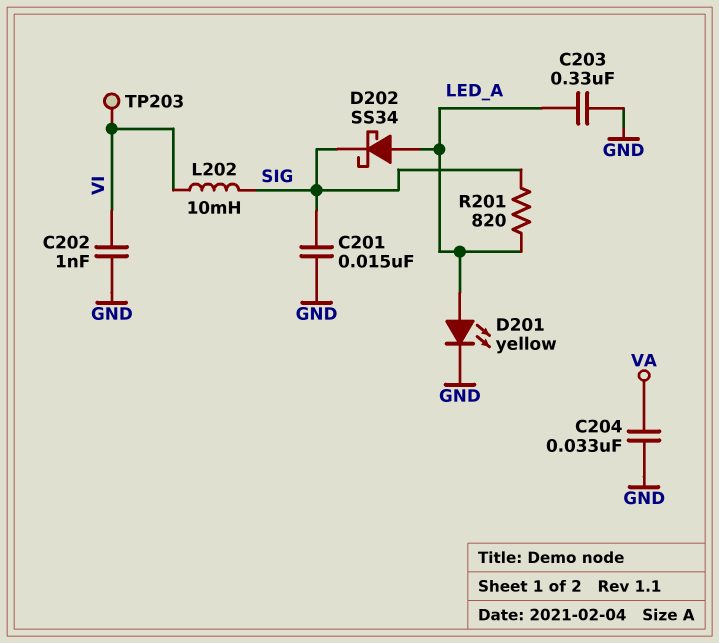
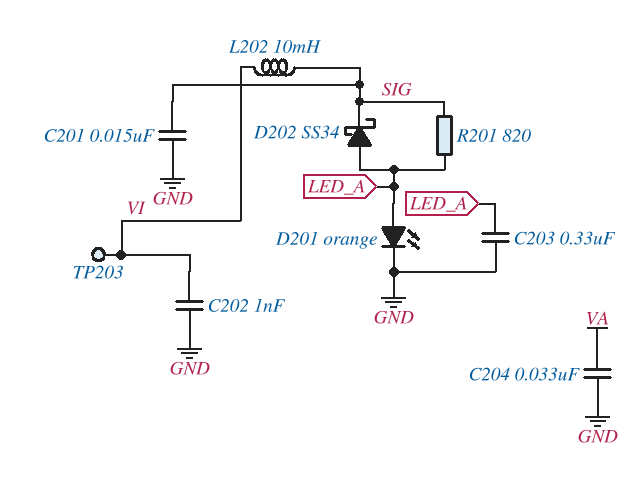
D201: LED yellow (A LED_A, K GND) -> LED orange (A LED_A, K GND)

